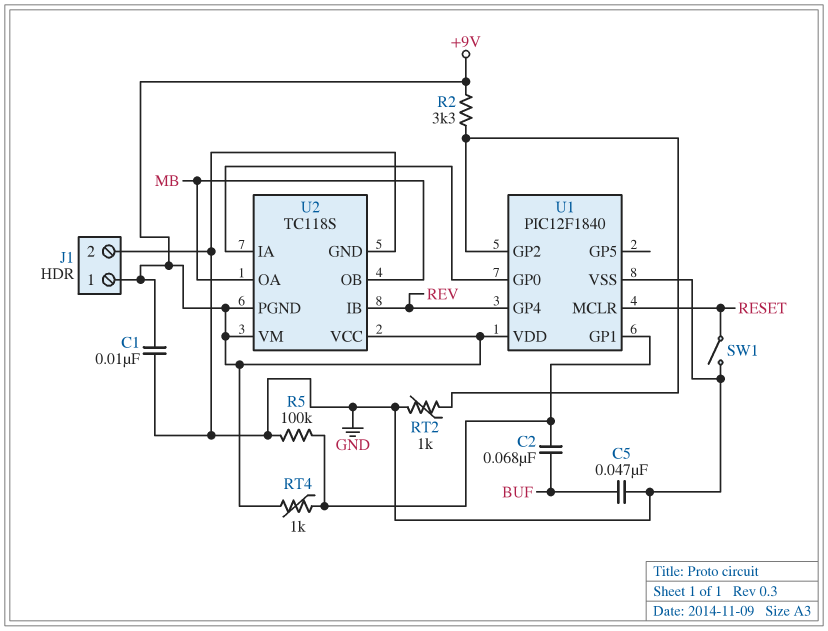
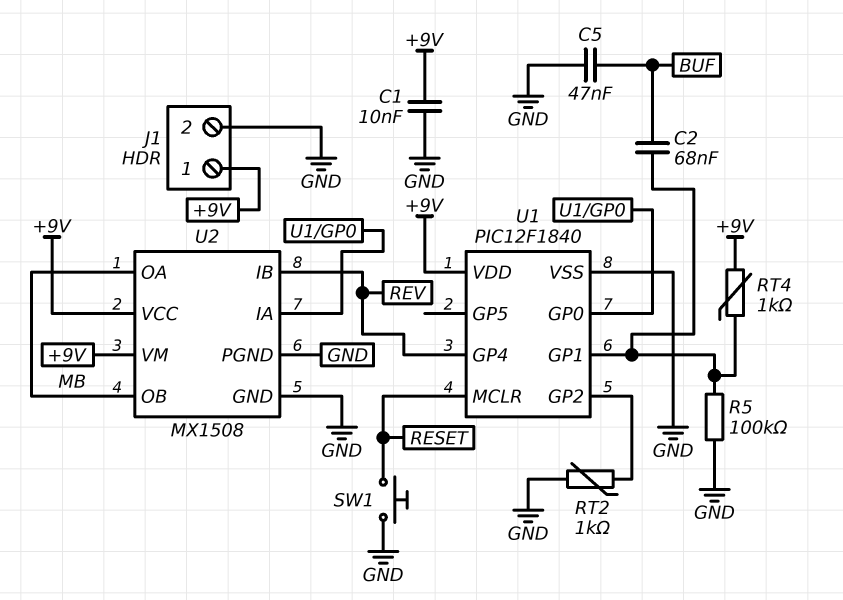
R2: 3.3k (+9V, U1/GP2) -> none
SW1: switch (GND, RESET) -> button (GND, RESET)
U2: TC118S -> MX1508
U2 pin PGND: +9V -> GND

